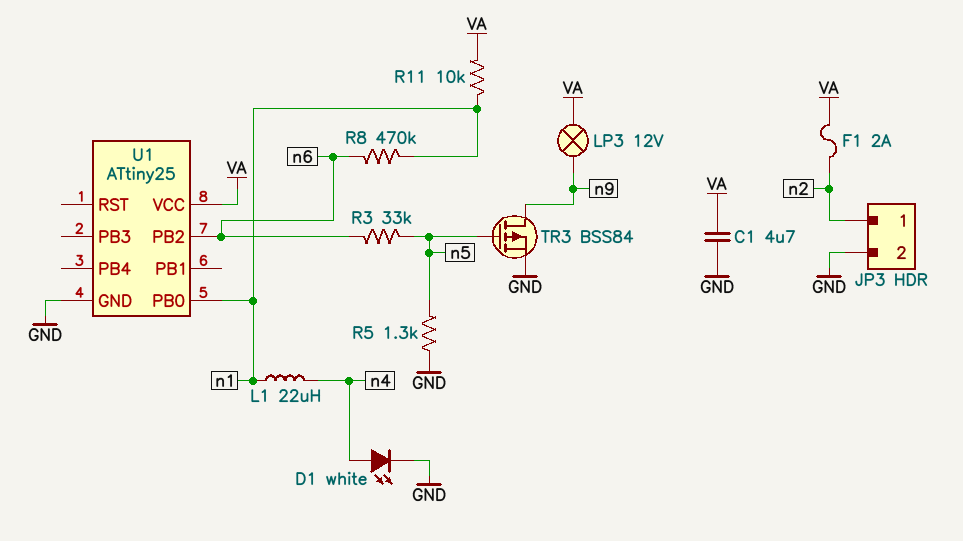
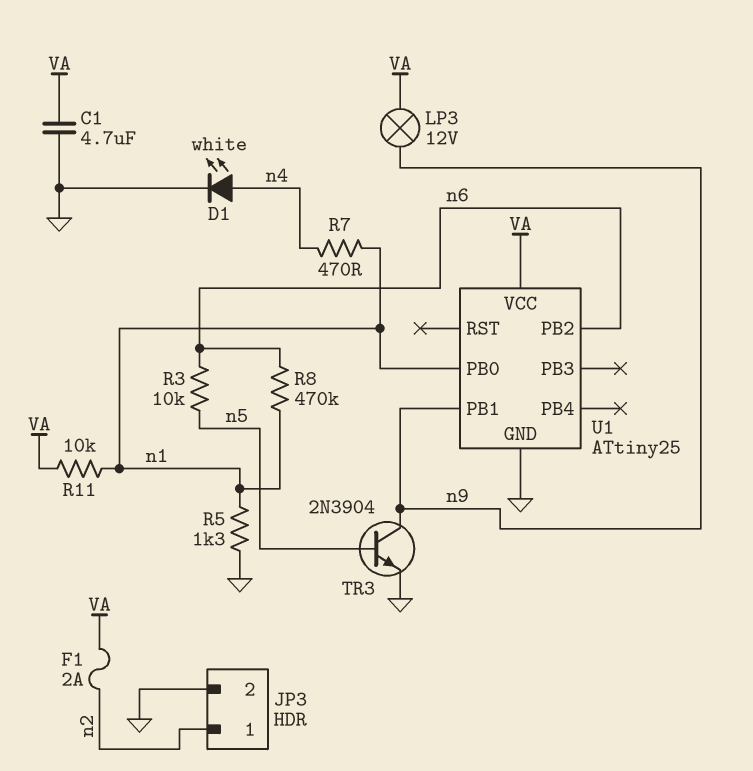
L1: 22uH (n1, n4) -> none
R3: 33k (n5, n6) -> 10k (n5, n6)
R5: 1.3k (GND, n5) -> 1.3k (GND, n1)
R7: none -> 470 (n1, n4)
TR3: PMOS BSS84 (G n5, D n9, S GND) -> NPN 2N3904 (B n5, C n9, E GND)
U1 pin PB1: none -> n9

